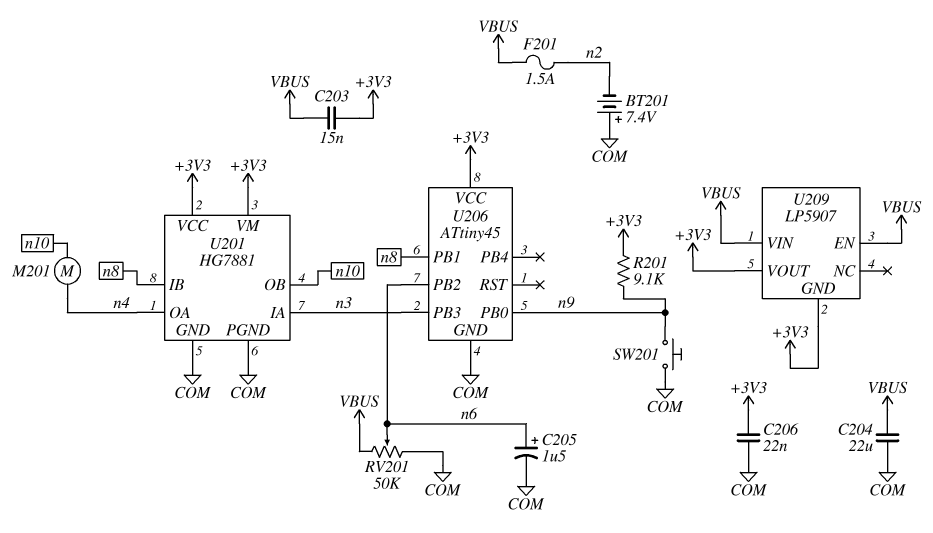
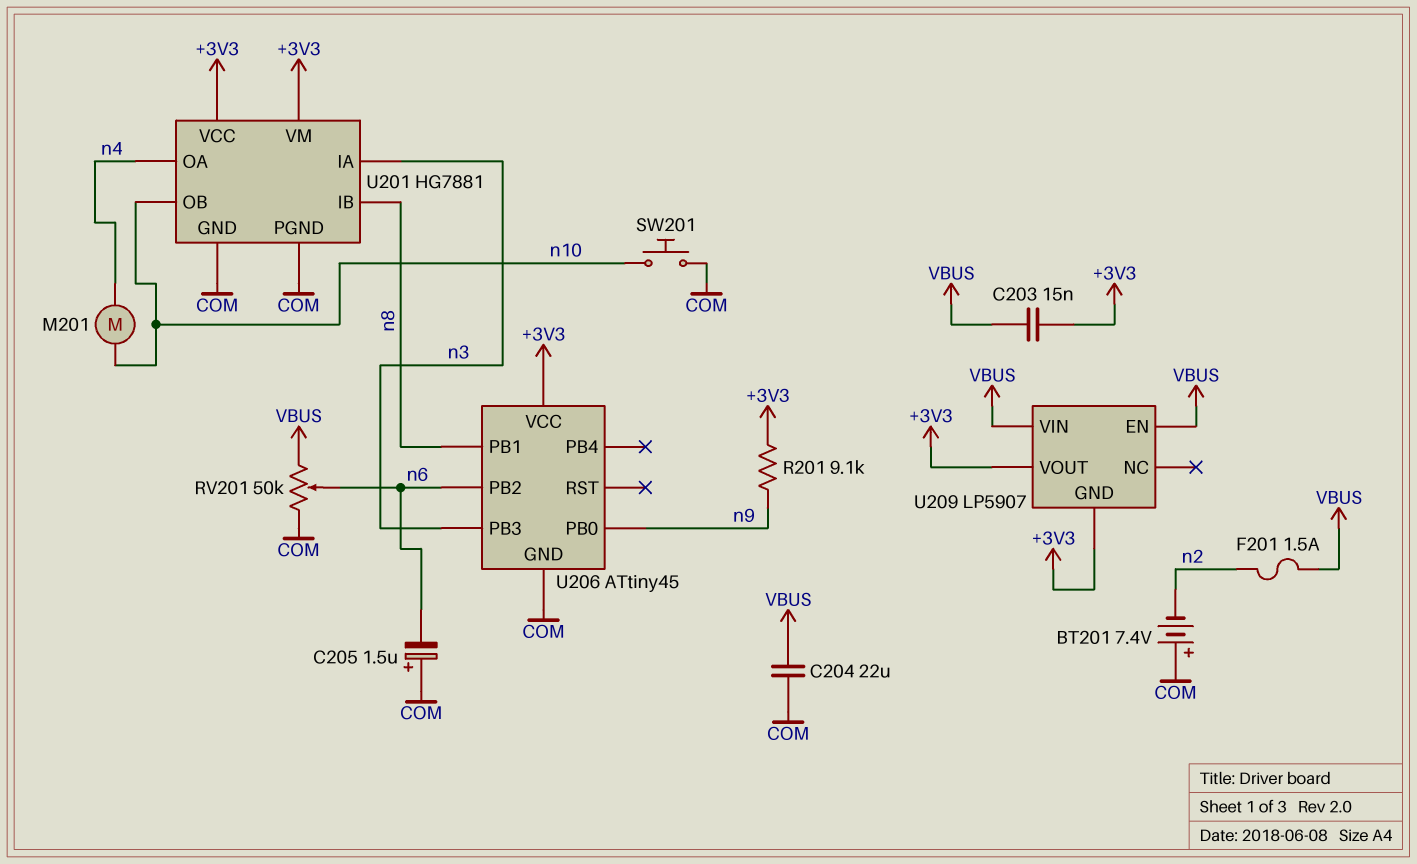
C205: 1.5uF (plus n6, minus COM) -> 1.5uF (plus COM, minus n6)
C206: 22nF (+3V3, COM) -> none
SW201: button (COM, n9) -> button (COM, n10)

